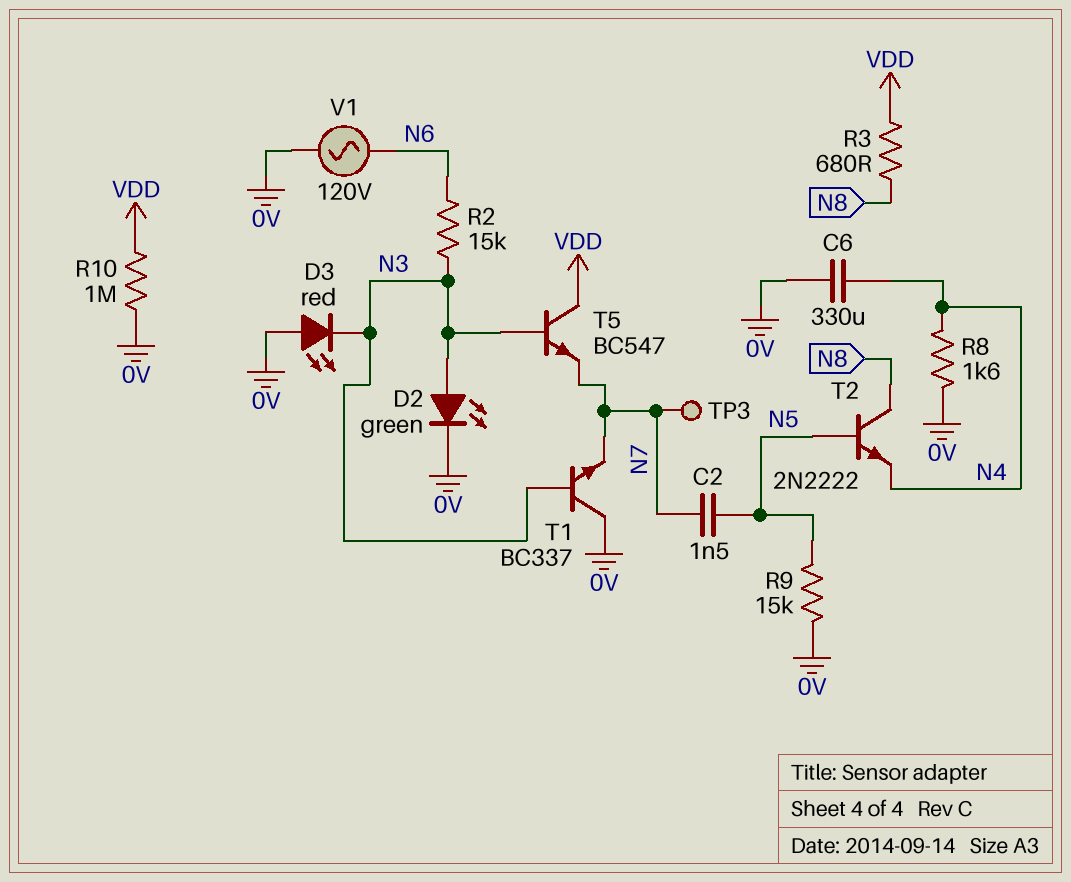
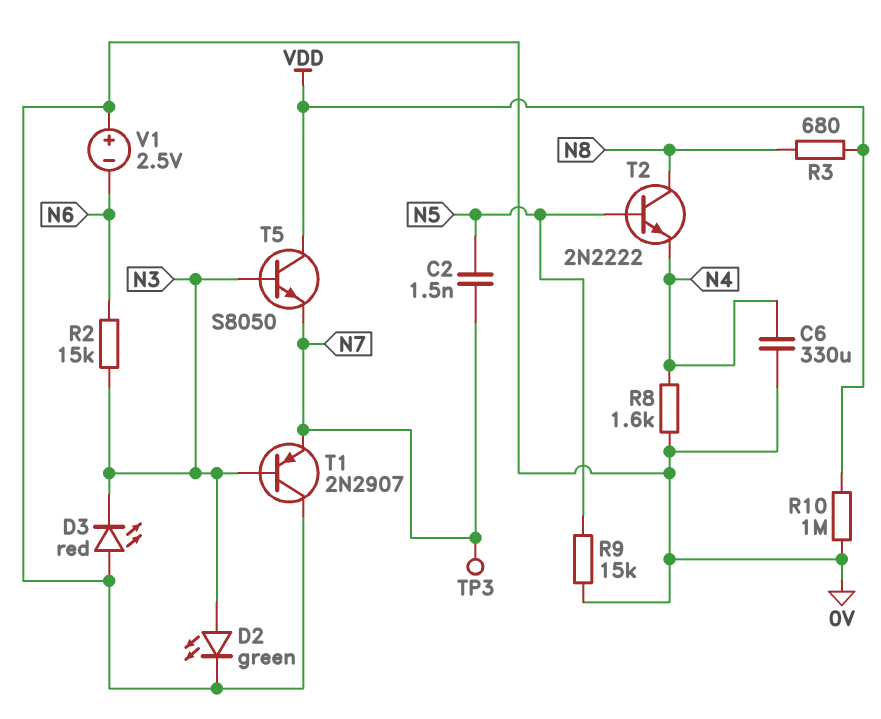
T1: NPN BC337 (B N3, C 0V, E N7) -> PNP 2N2907 (B N3, C 0V, E N7)
T5: NPN BC547 (B N3, C VDD, E N7) -> NPN S8050 (B N3, C VDD, E N7)
V1: AC 120V (0V, N6) -> 2.5V (plus 0V, minus N6)

